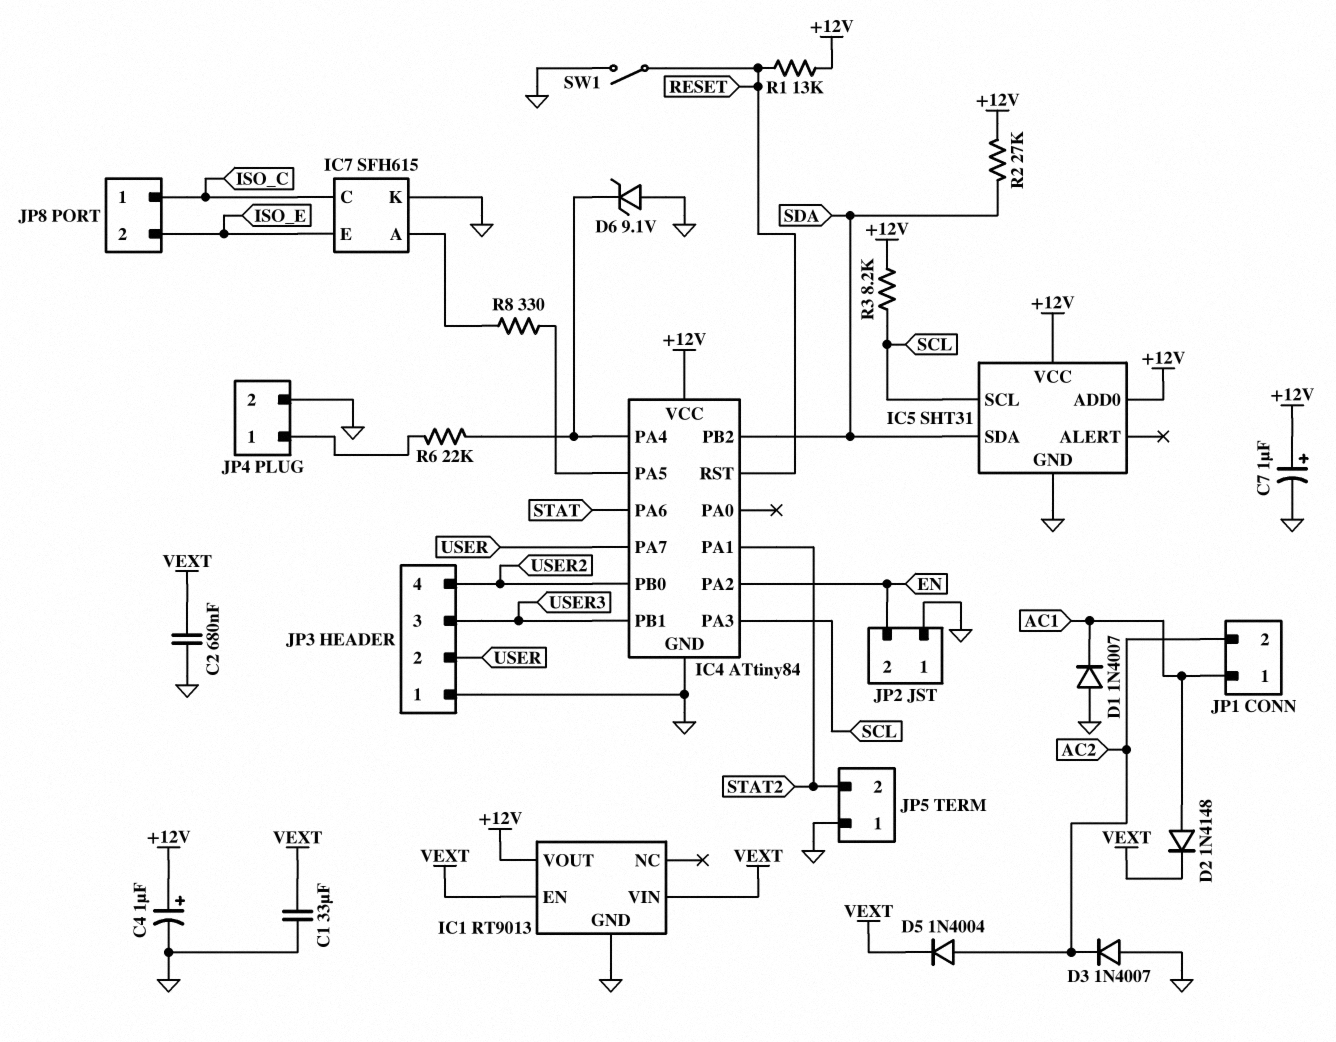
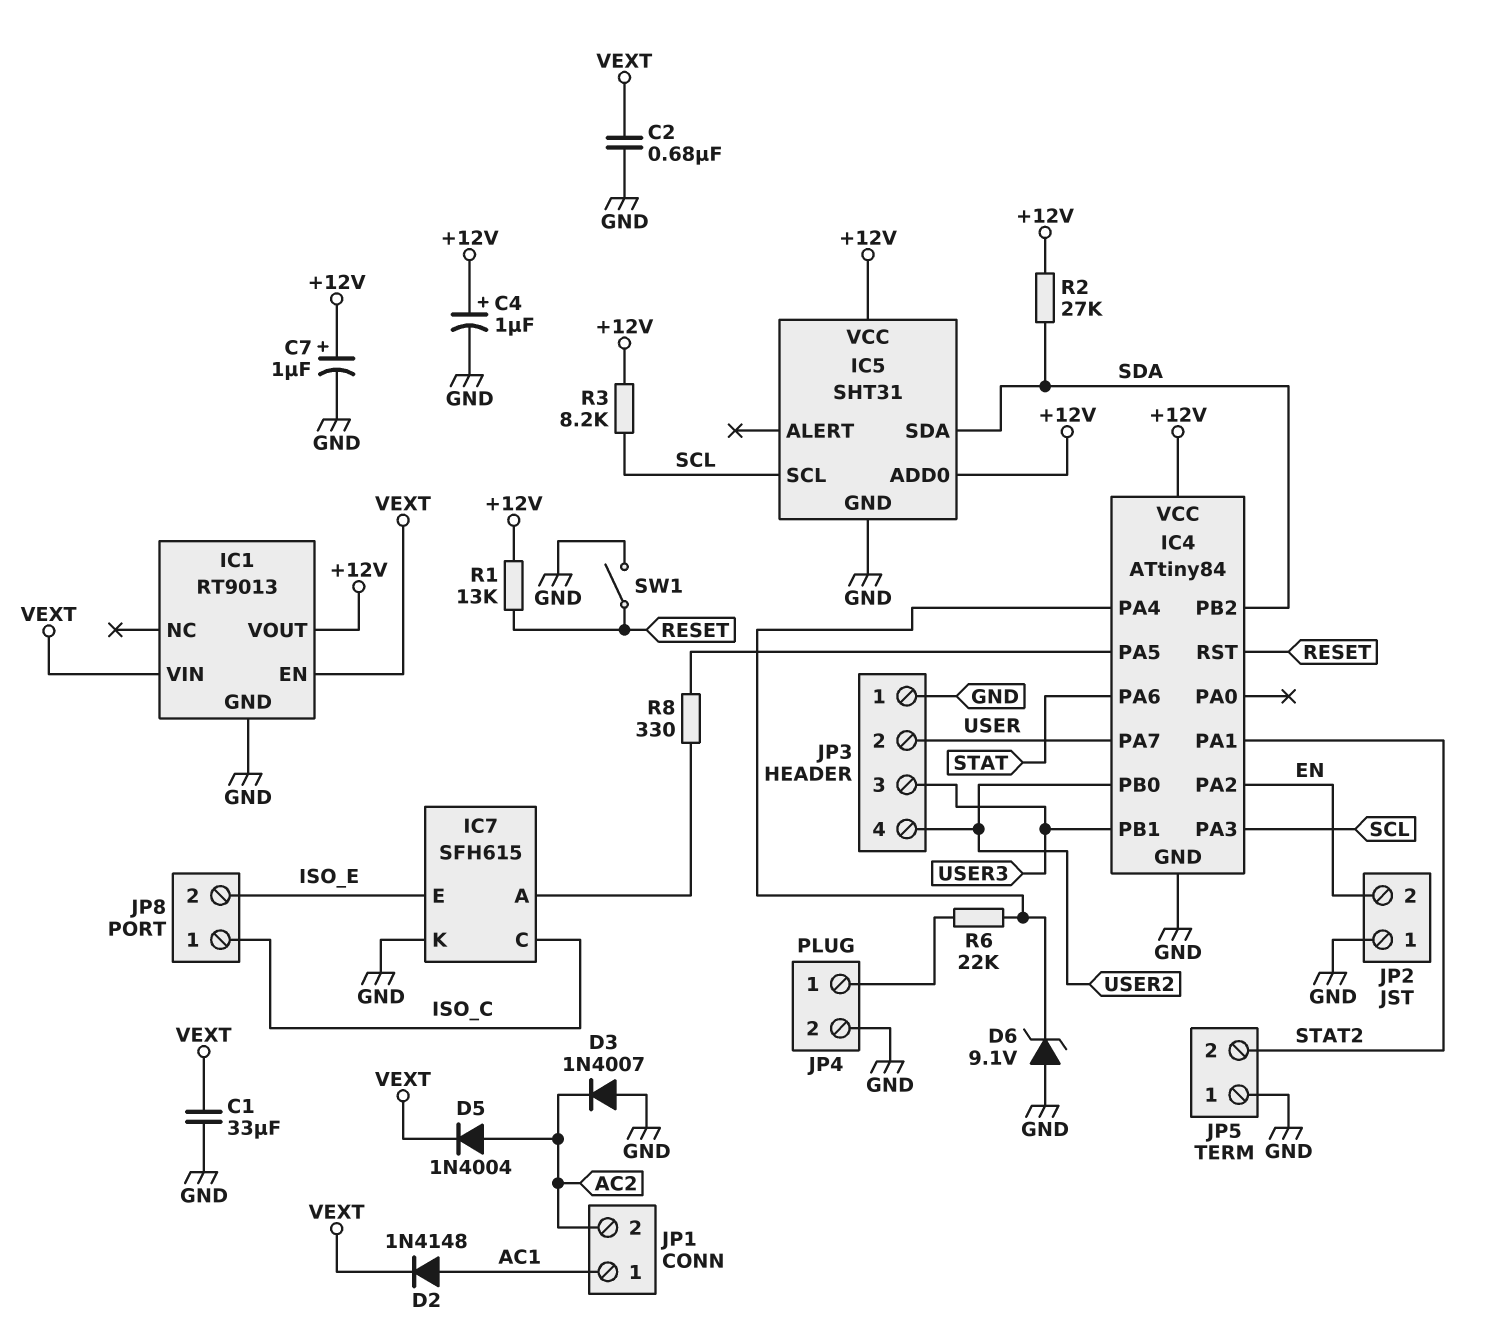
D1: diode 1N4007 (A GND, K AC1) -> none

